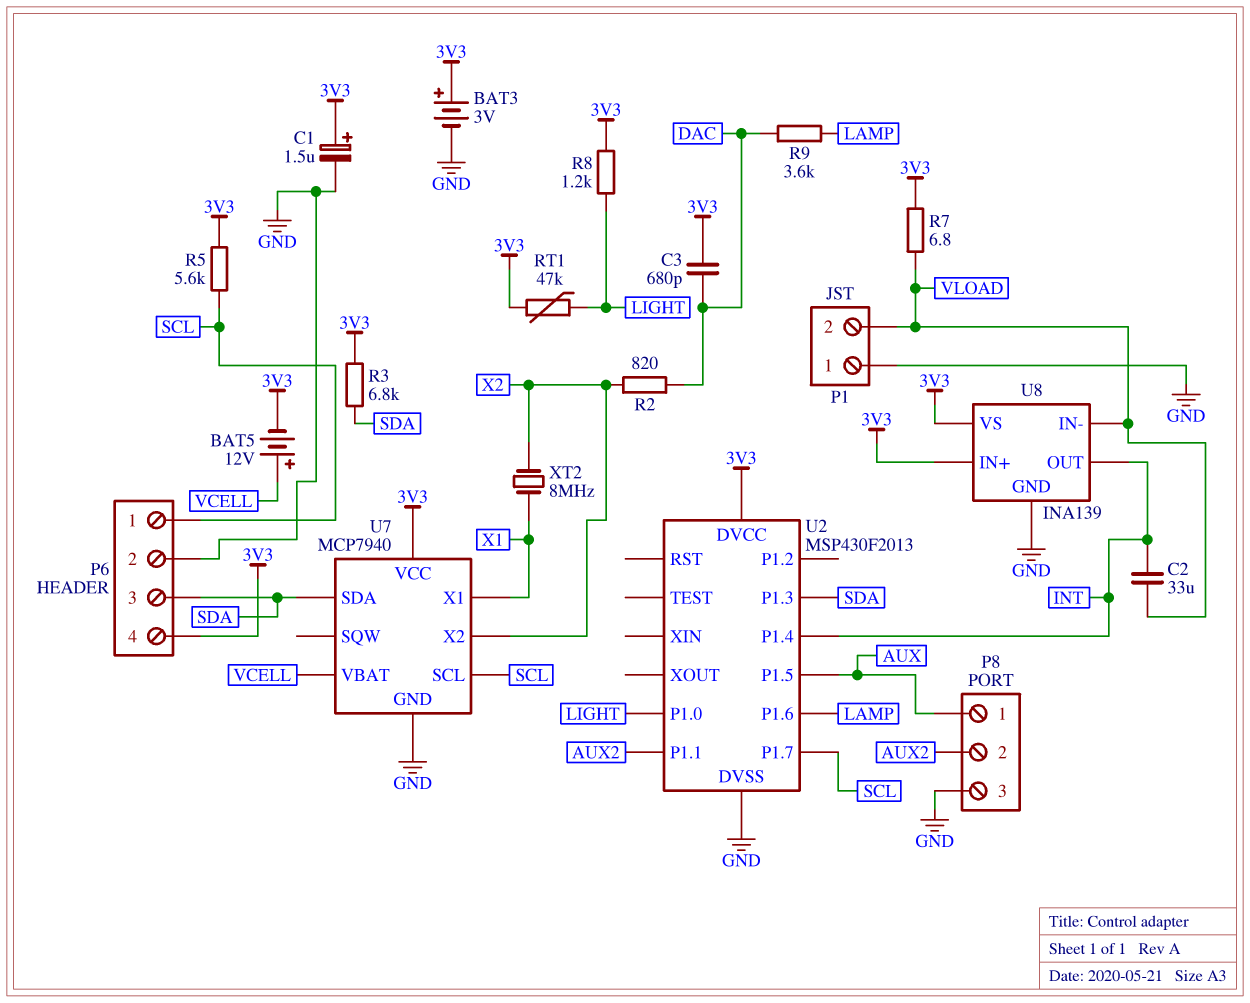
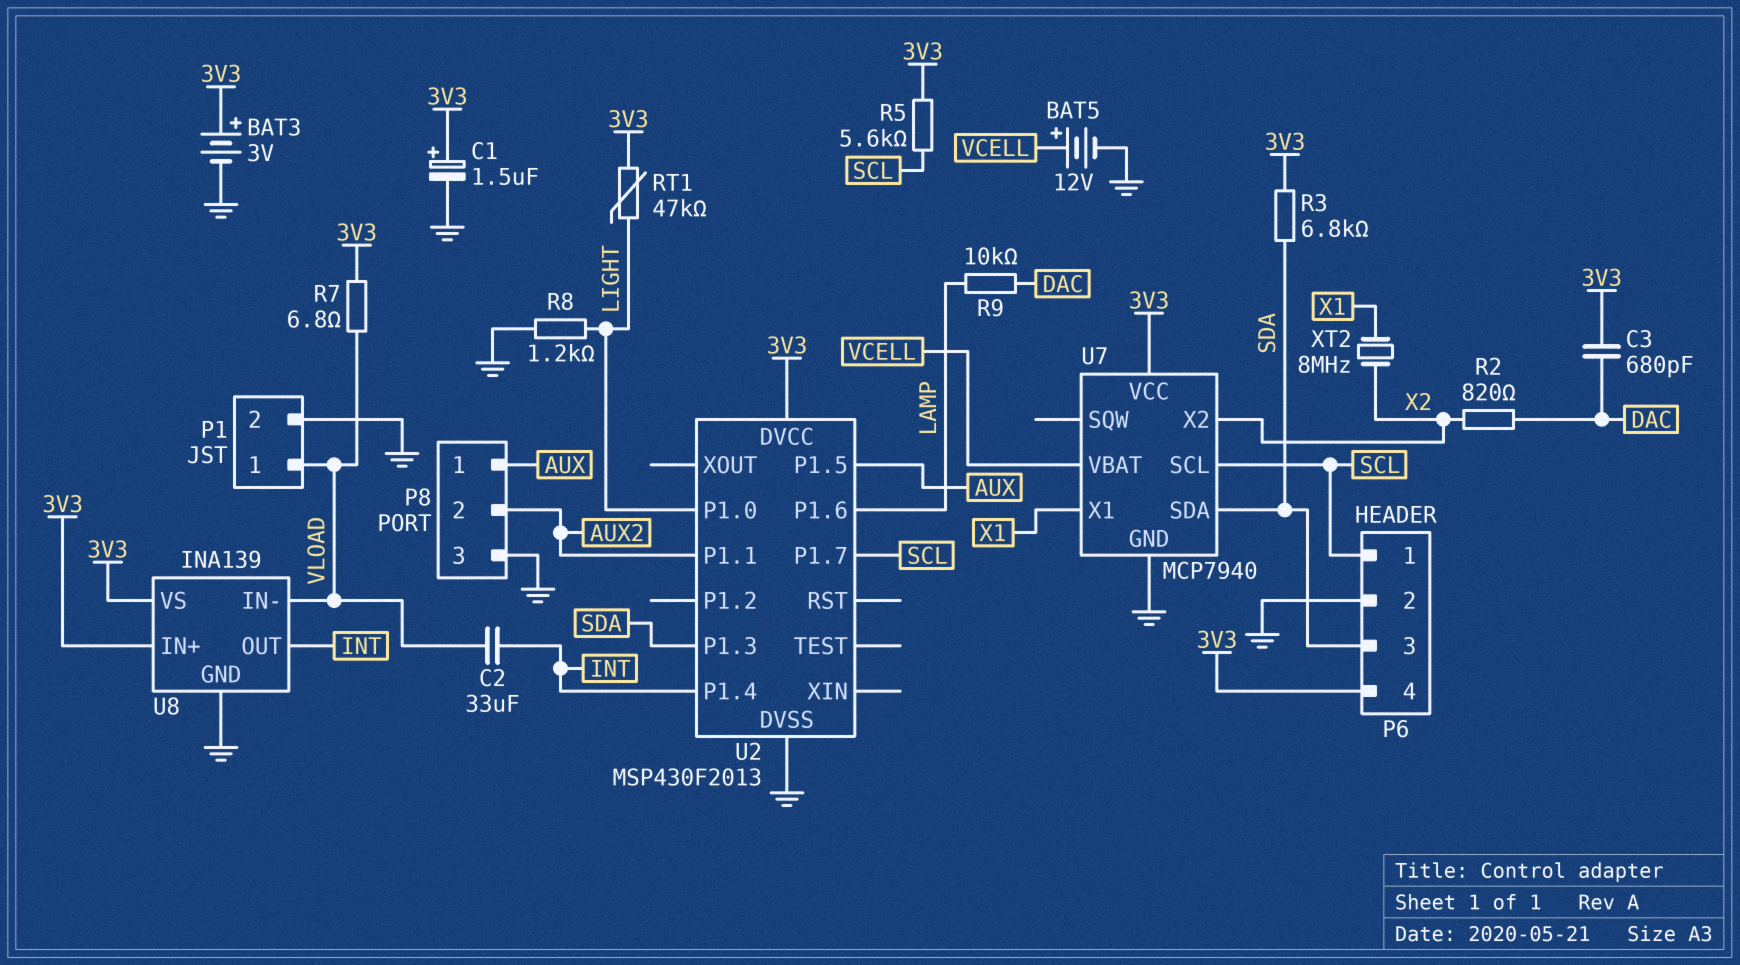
BAT5: 12V (plus VCELL, minus 3V3) -> 12V (plus VCELL, minus GND)
P1 pin 1: GND -> VLOAD
P1 pin 2: VLOAD -> GND
R8: 1.2k (3V3, LIGHT) -> 1.2k (GND, LIGHT)
R9: 3.6k (DAC, LAMP) -> 10k (DAC, LAMP)

